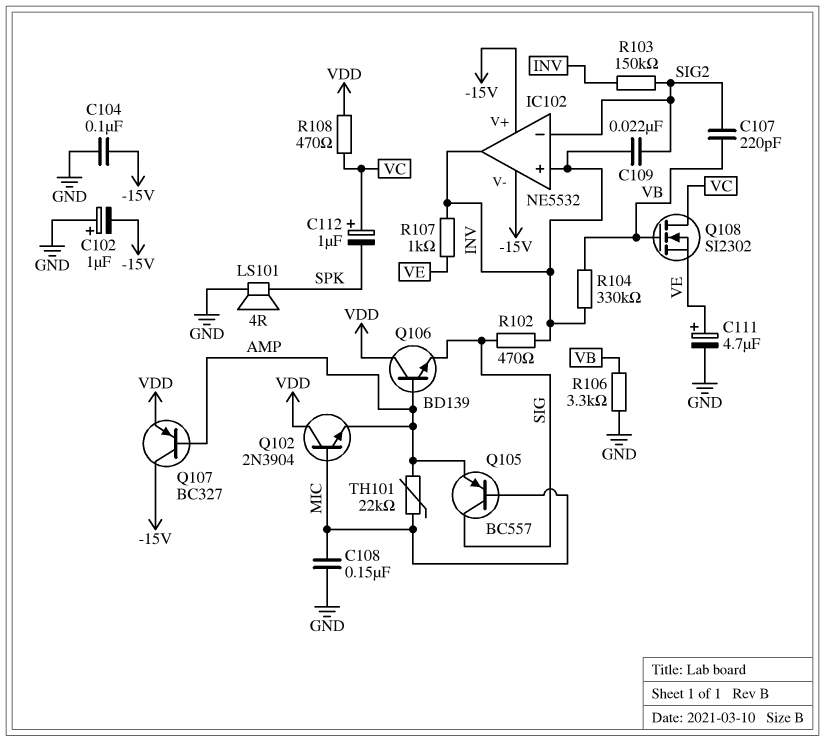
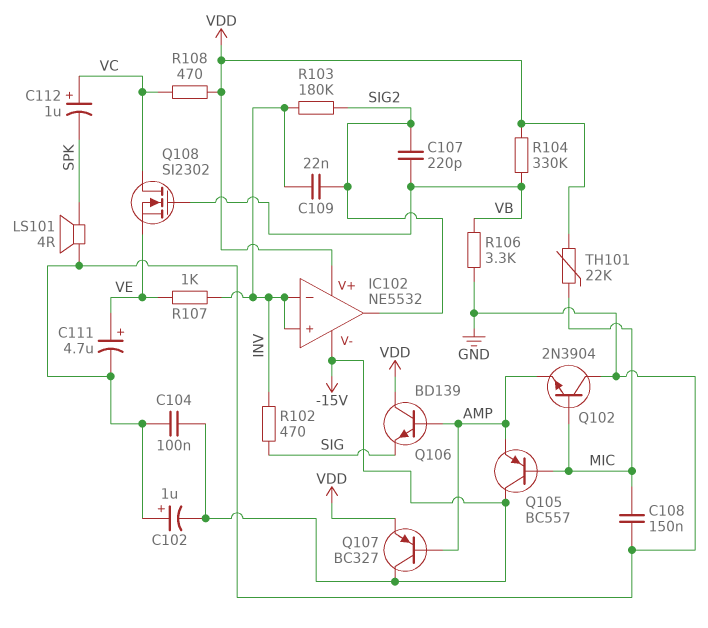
IC102 pin V+: -15V -> VDD
IC102 pin in-: SIG2 -> INV
IC102 pin out: INV -> SIG2
Q102: NPN 2N3904 (B MIC, C VDD, E AMP) -> NPN 2N3904 (B MIC, C GND, E AMP)
Q105: PNP BC557 (B MIC, C SIG, E AMP) -> PNP BC557 (B MIC, C -15V, E AMP)
R103: 150k (INV, SIG2) -> 180k (INV, SIG2)
R104: 330k (INV, VB) -> 330k (VB, VDD)
TH101: 22k (AMP, MIC) -> 22k (MIC, VDD)

